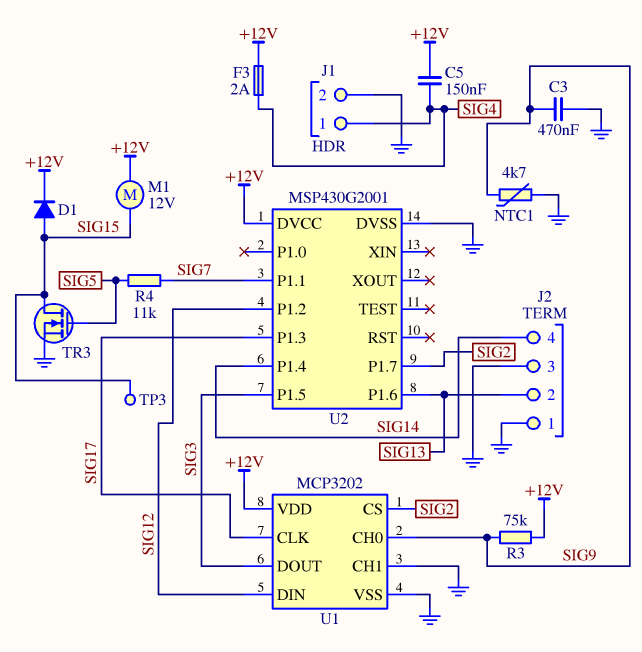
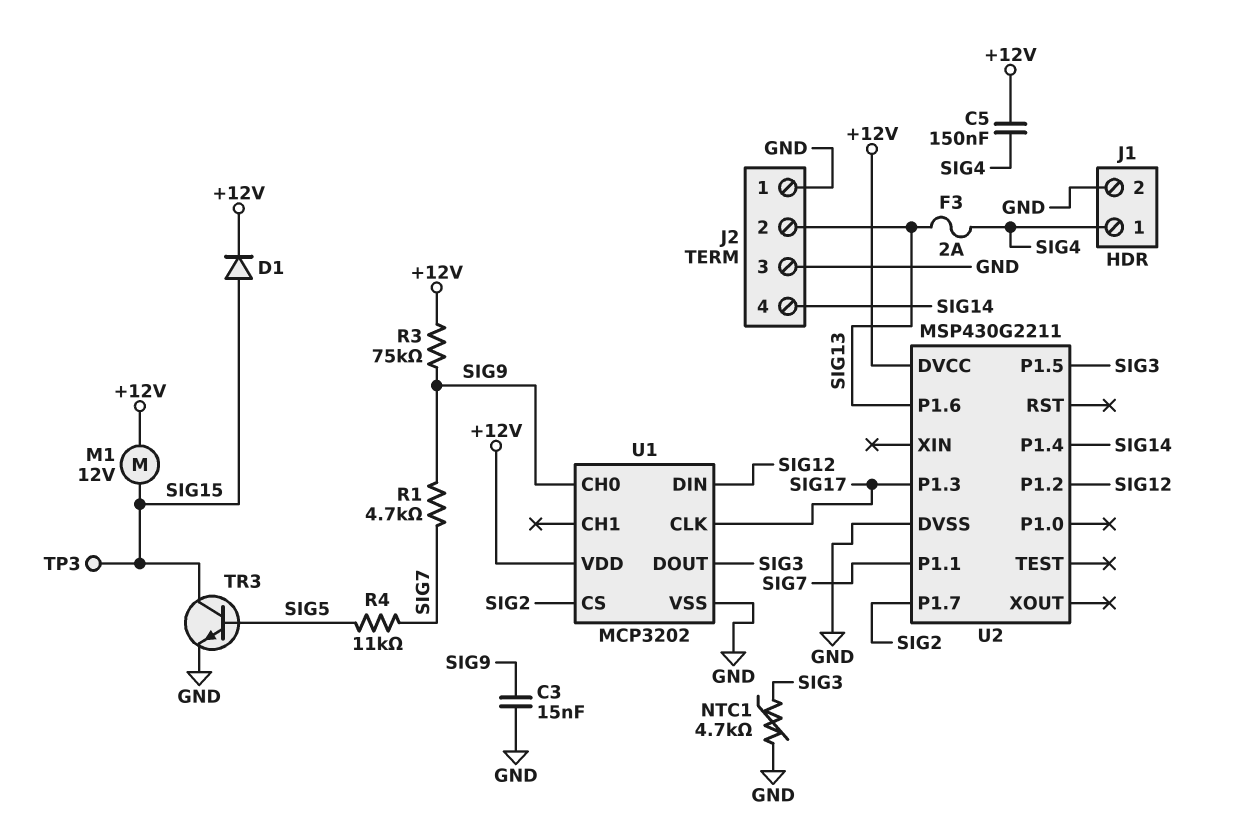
C3: 470nF (GND, SIG9) -> 15nF (GND, SIG9)
F3: 2A (+12V, SIG4) -> 2A (SIG4, SIG13)
NTC1: 4.7k (GND, SIG9) -> 4.7k (GND, SIG3)
R1: none -> 4.7k (SIG7, SIG9)
TR3: NMOS (G SIG5, D SIG15, S GND) -> NPN (B SIG5, C SIG15, E GND)
U1 pin CH1: GND -> none
U2: MSP430G2001 -> MSP430G2211

